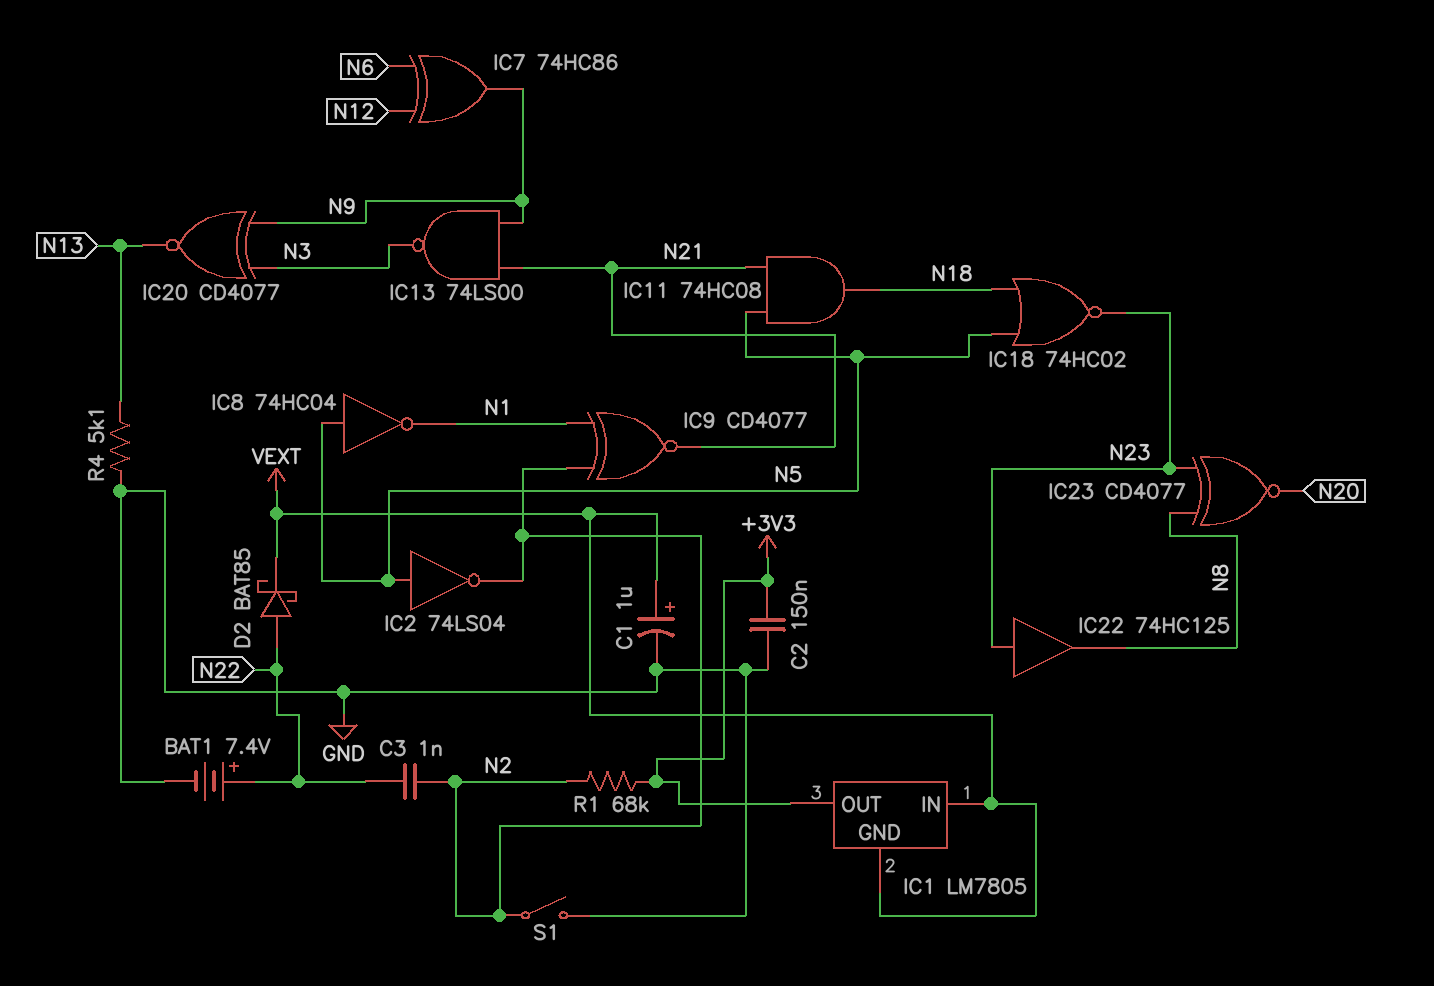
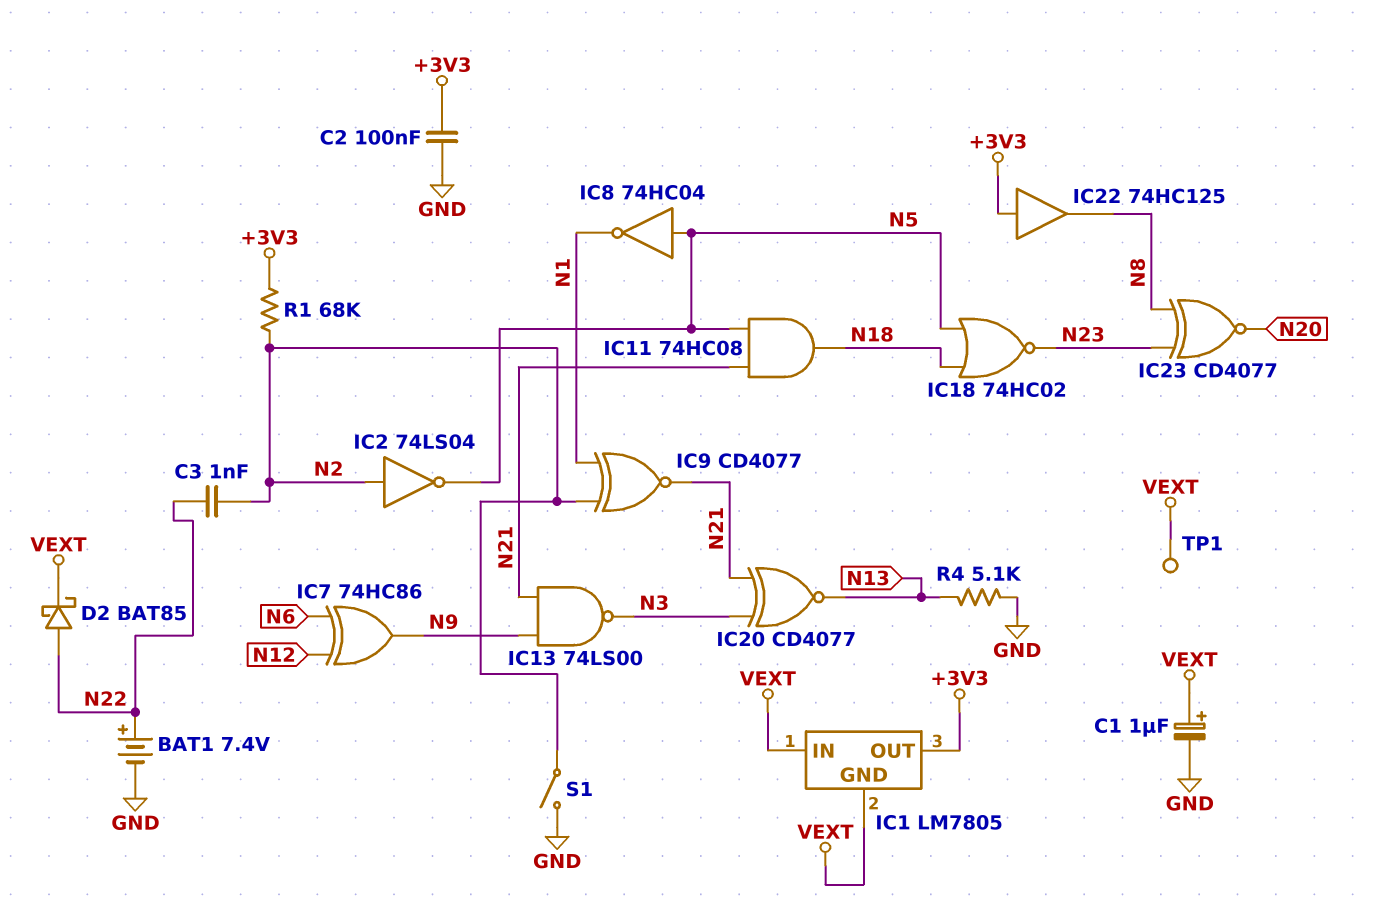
C2: 150nF (+3V3, GND) -> 100nF (+3V3, GND)
IC2: NOT 74LS04 (in N5, out N2) -> NOT 74LS04 (in N2, out N5)
IC20: XNOR CD4077 (in N3, in N9, out N13) -> XNOR CD4077 (in N3, in N21, out N13)
IC22: buffer 74HC125 (in N23, out N8) -> buffer 74HC125 (in +3V3, out N8)
TP1: none -> test point (VEXT)

